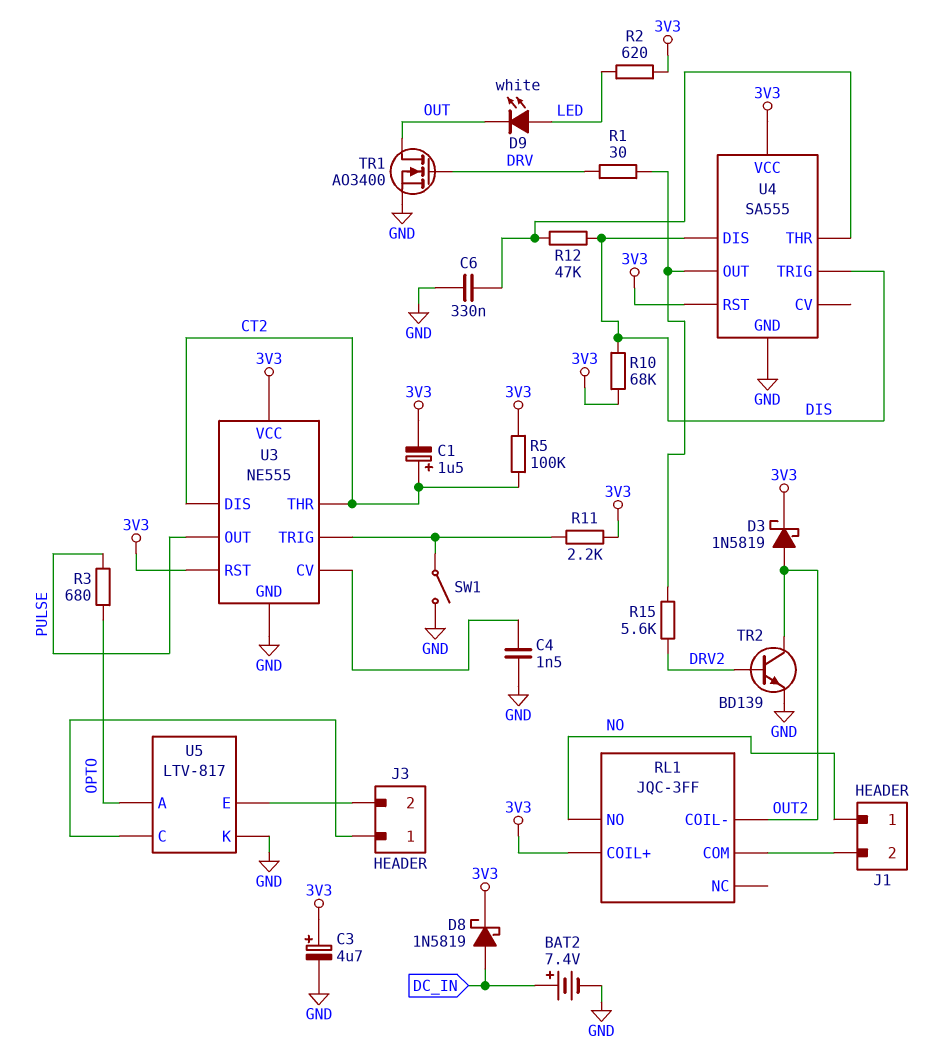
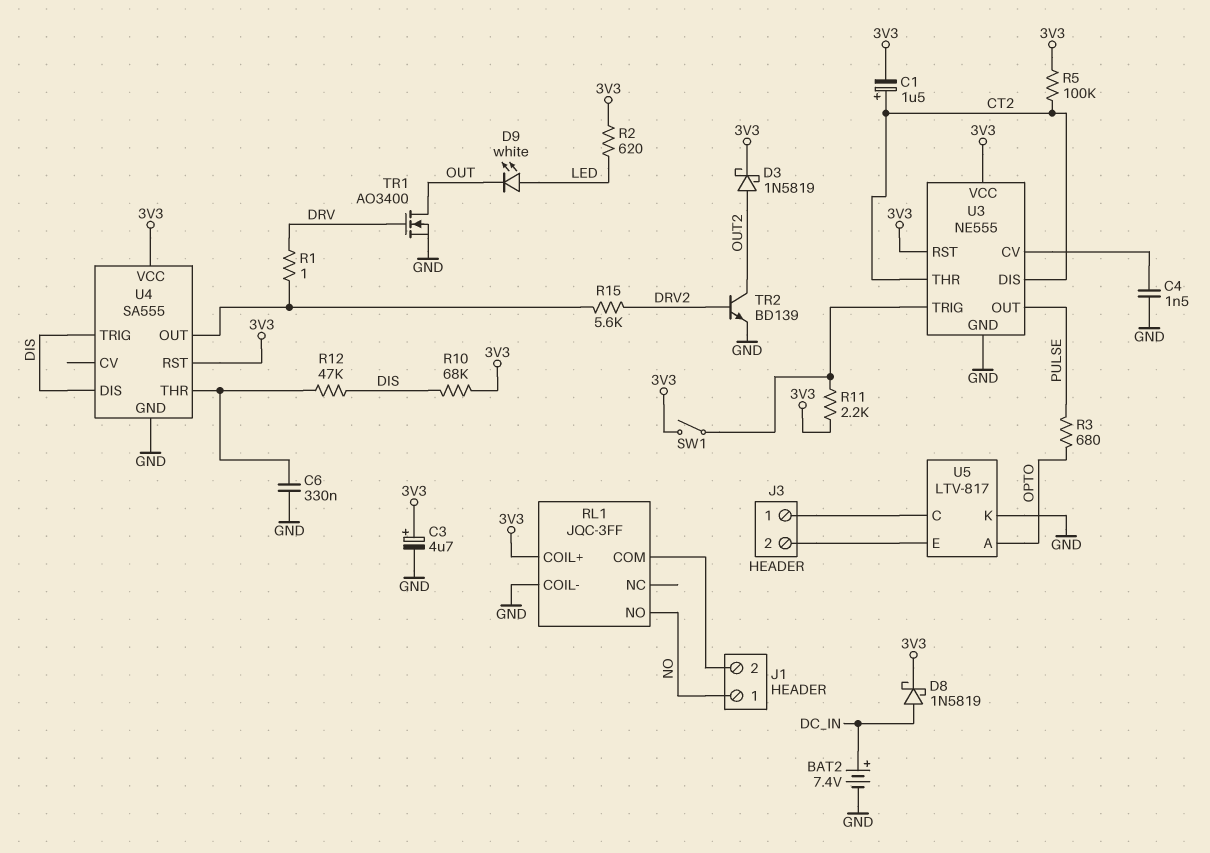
R1: 30 (DRV, U4/OUT) -> 1 (DRV, U4/OUT)
RL1 pin COIL-: OUT2 -> GND
SW1: switch (GND, U3/TRIG) -> switch (3V3, U3/TRIG)

